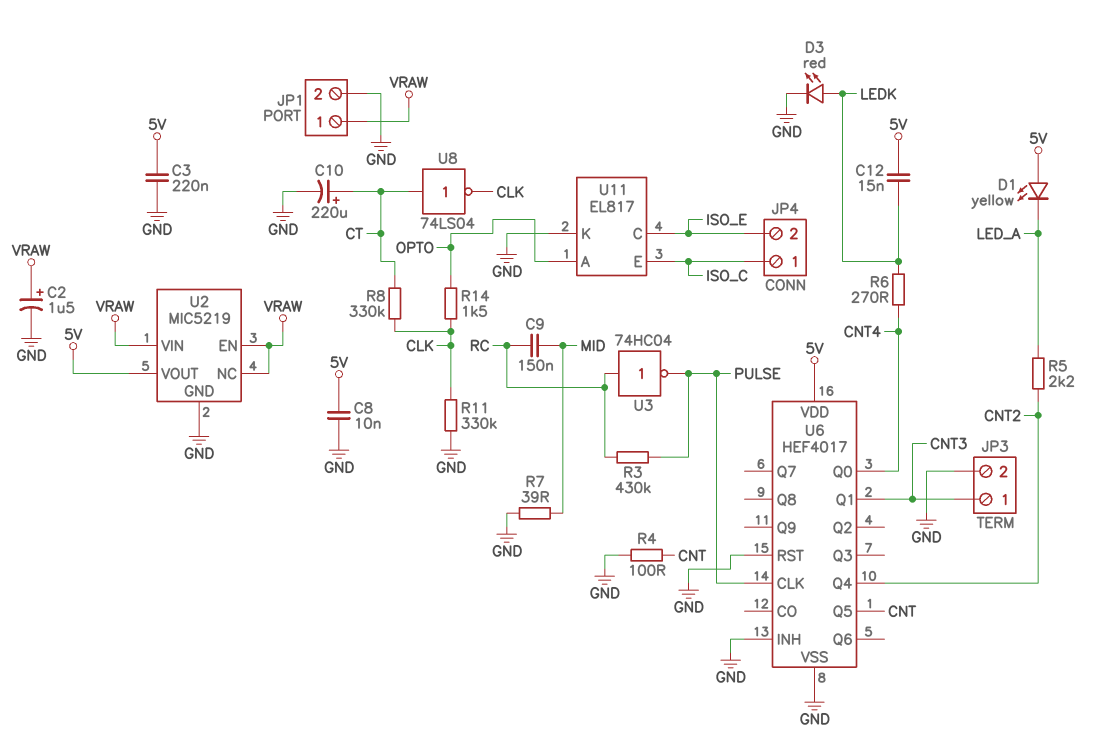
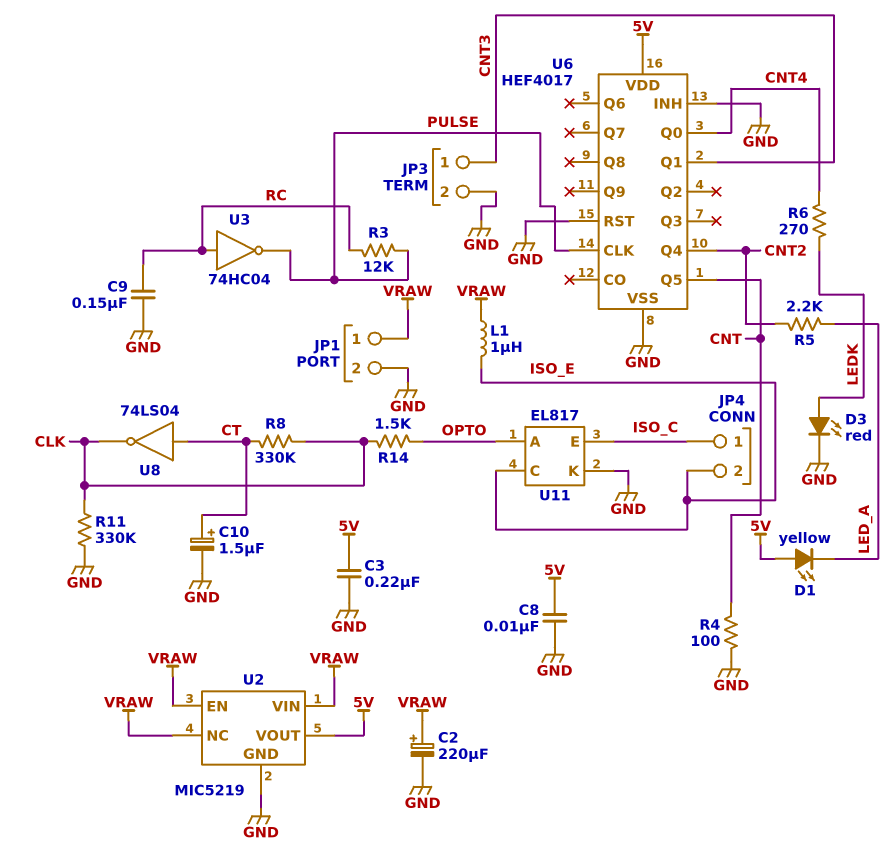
C2: 1.5uF (plus VRAW, minus GND) -> 220uF (plus VRAW, minus GND)
C9: 150nF (MID, RC) -> 150nF (GND, RC)
C10: 220uF (plus CT, minus GND) -> 1.5uF (plus CT, minus GND)
C12: 15nF (5V, LEDK) -> none
L1: none -> 1uH (ISO_E, VRAW)
R3: 430k (PULSE, RC) -> 12k (PULSE, RC)
R7: 39 (GND, MID) -> none

